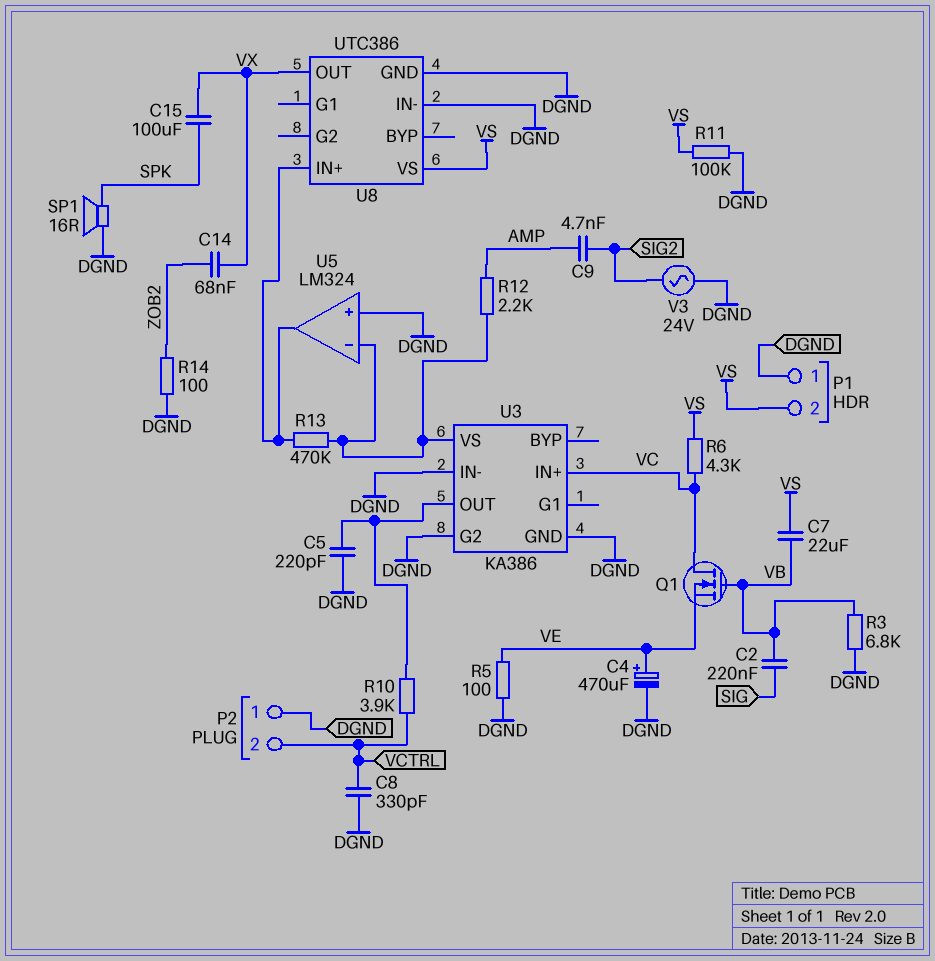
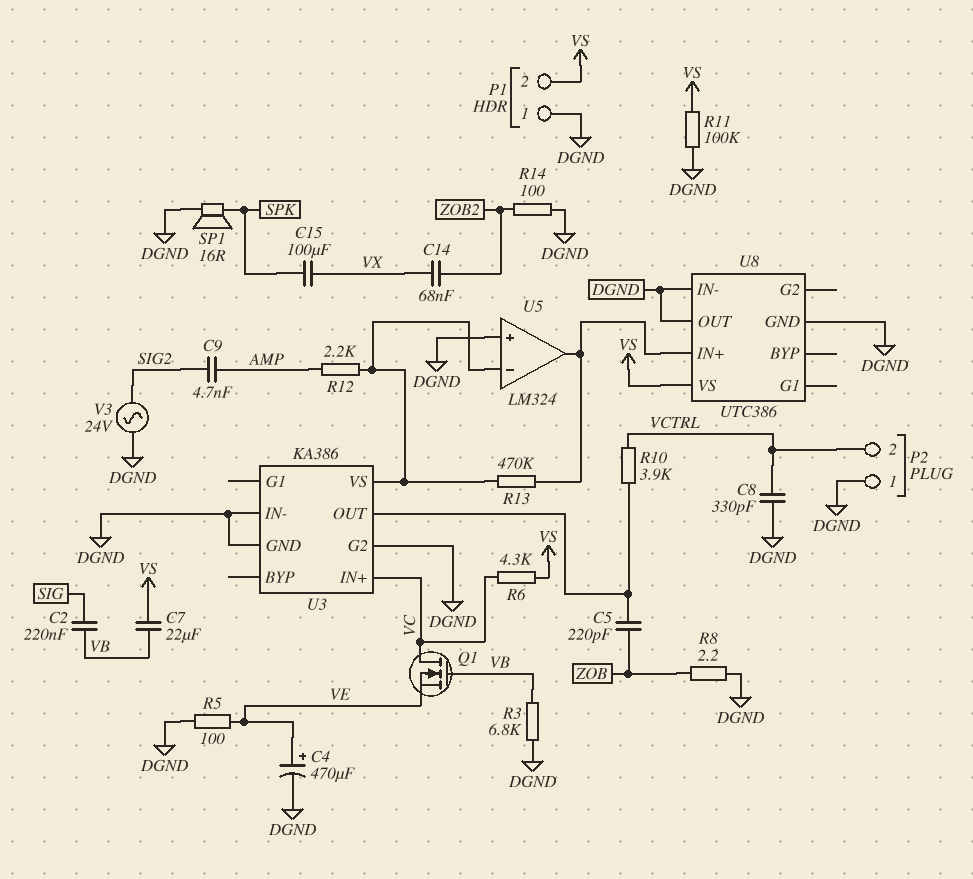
C5: 220pF (DGND, U3/OUT) -> 220pF (U3/OUT, ZOB)
R8: none -> 2.2 (DGND, ZOB)
U8 pin OUT: VX -> DGND

